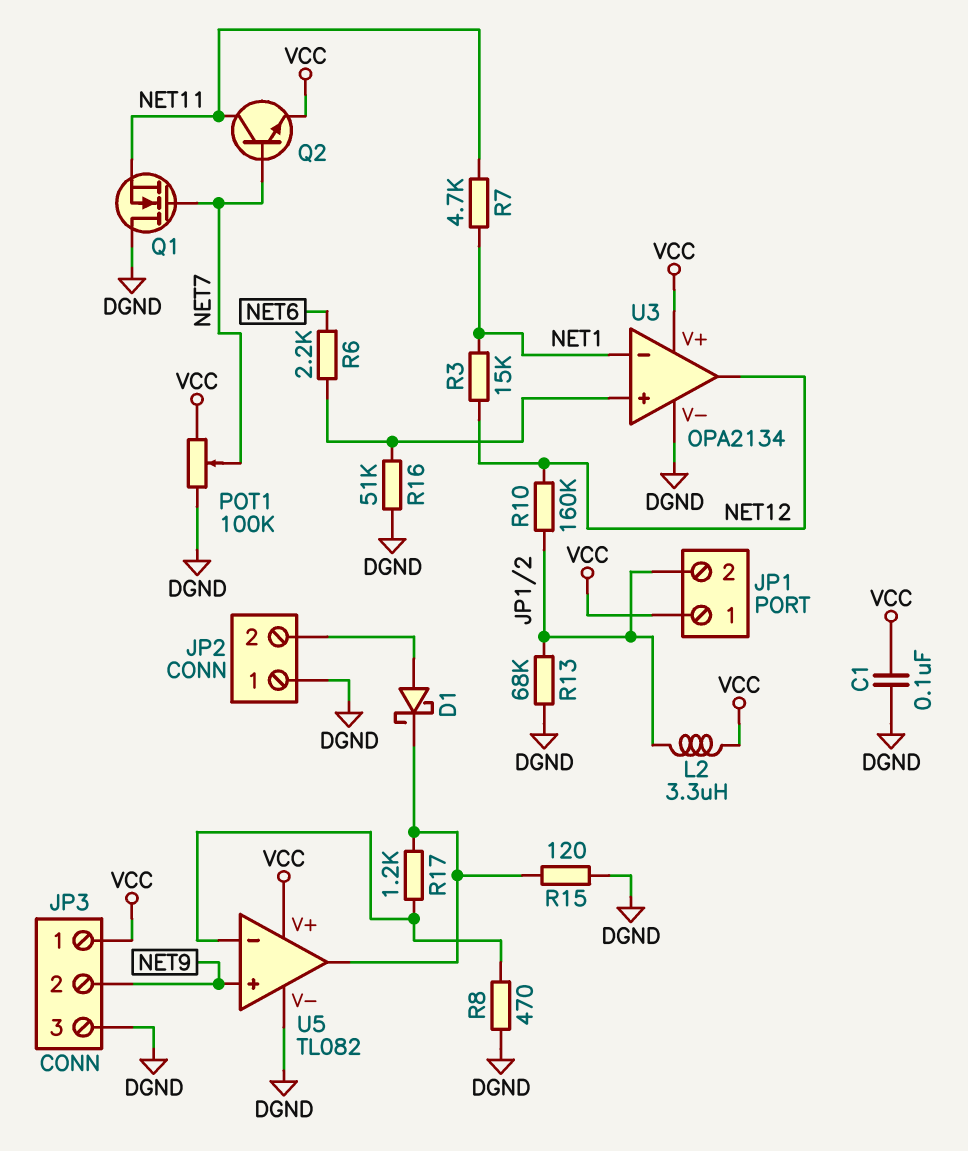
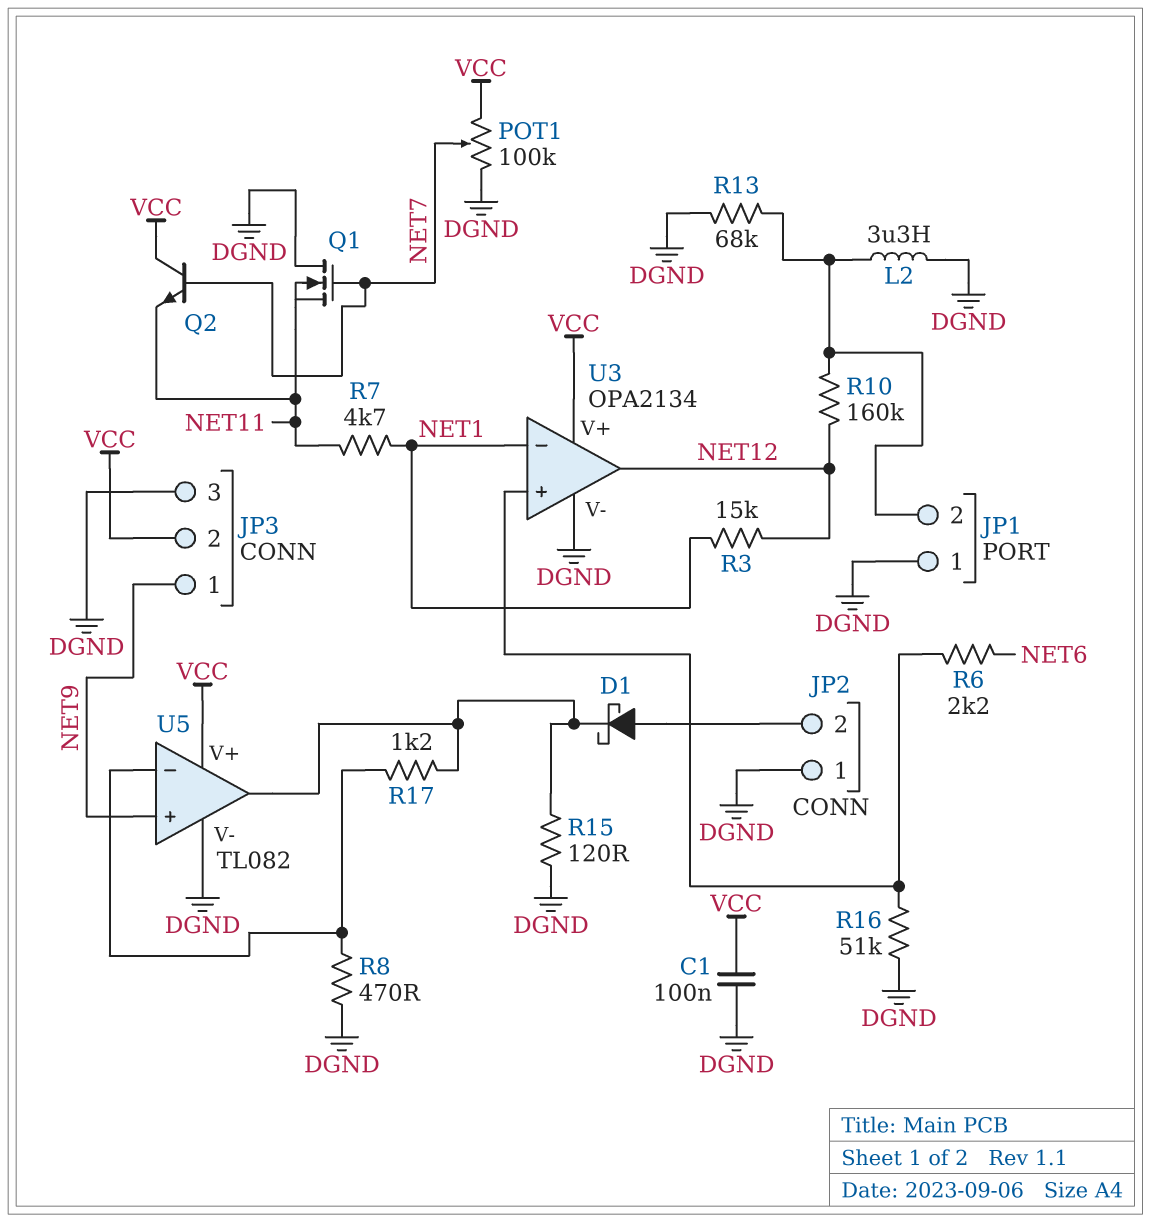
JP1 pin 1: VCC -> DGND
JP3 pin 1: VCC -> NET9
JP3 pin 2: NET9 -> VCC
L2: 3.3uH (JP1/2, VCC) -> 3.3uH (DGND, JP1/2)
Q2: NPN (B NET7, C NET11, E VCC) -> NPN (B NET7, C VCC, E NET11)

